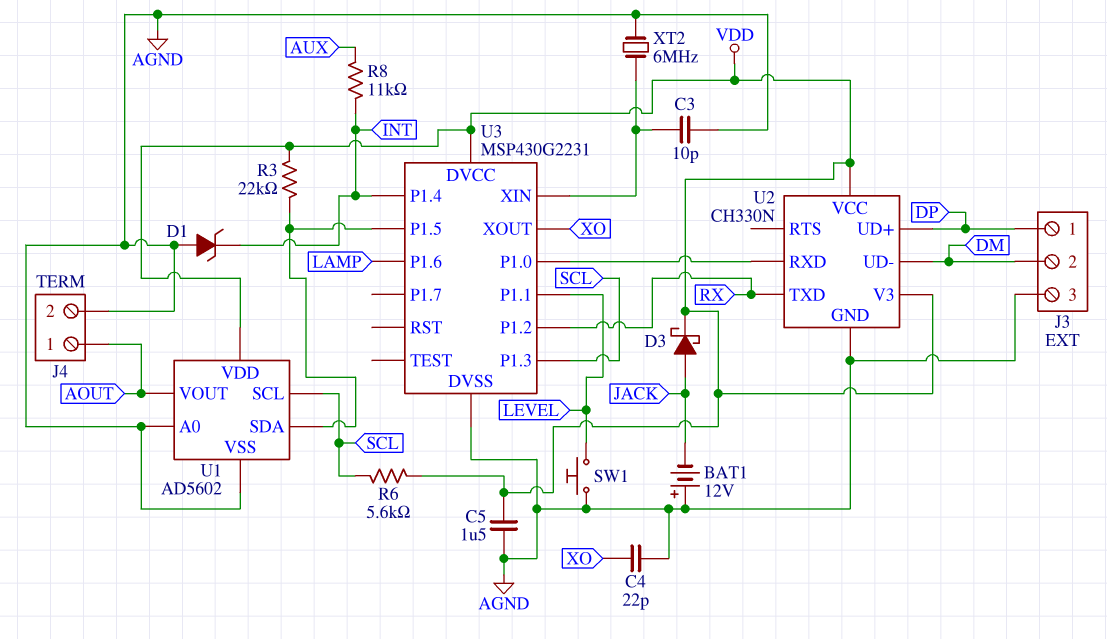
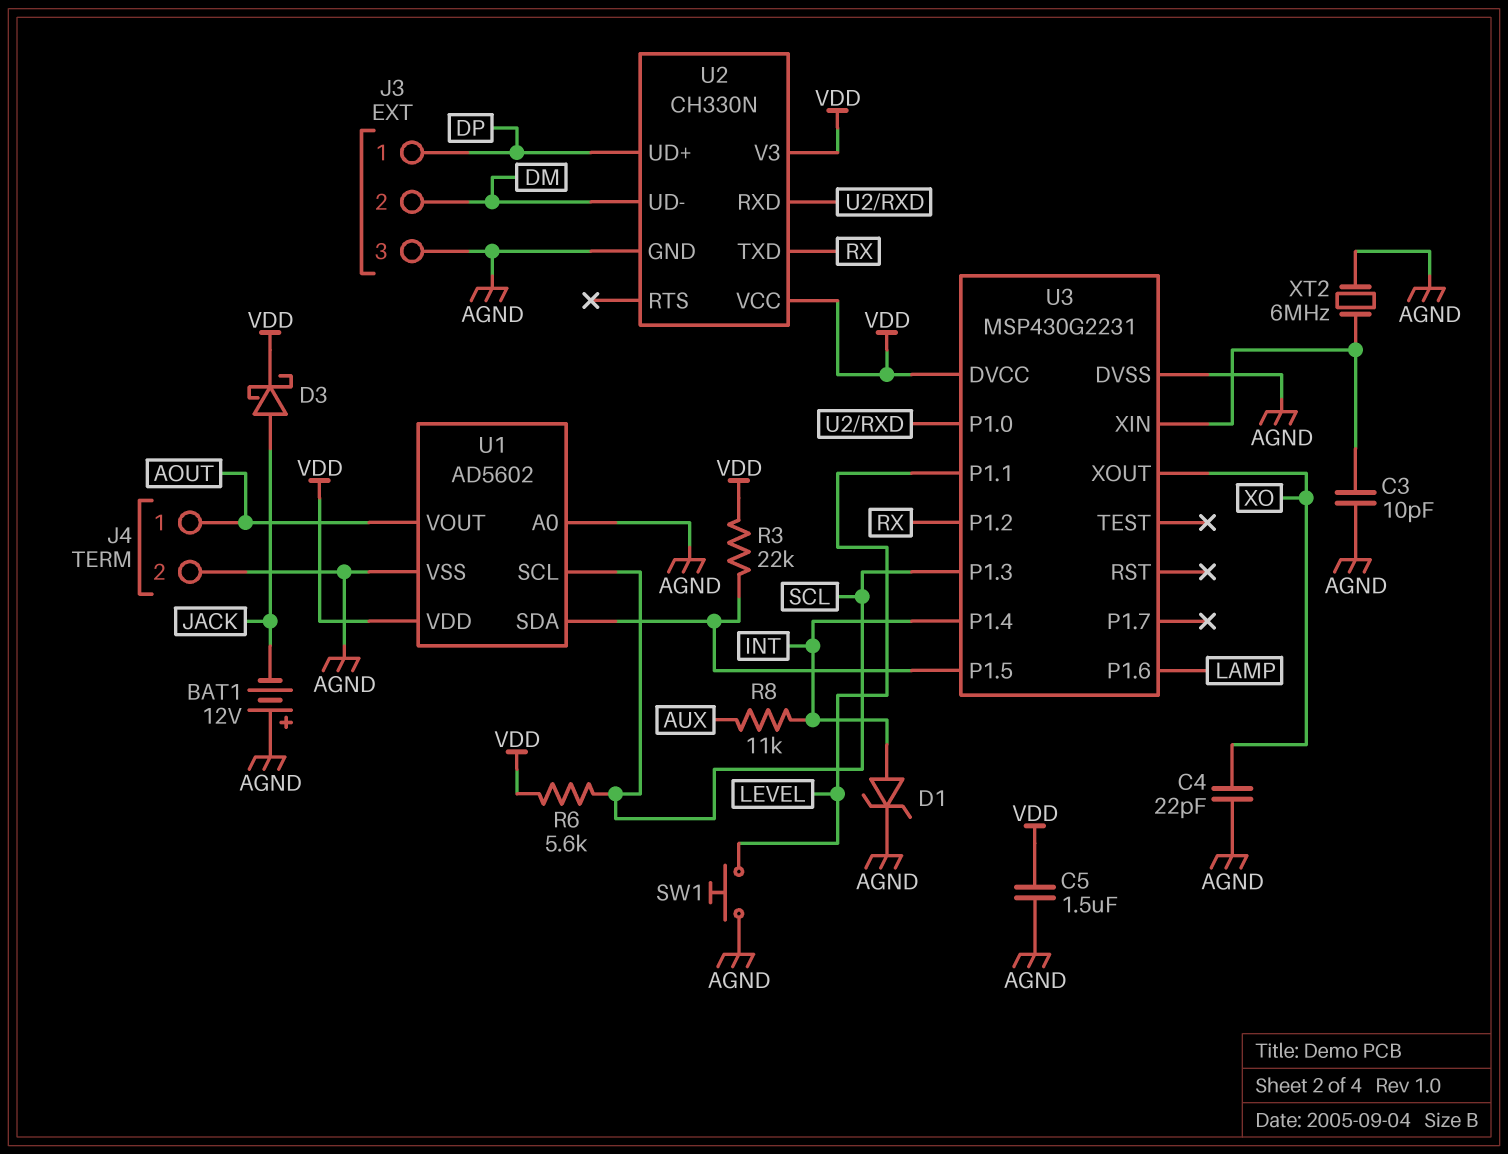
D1: zener (A AGND, K INT) -> zener (A INT, K AGND)

